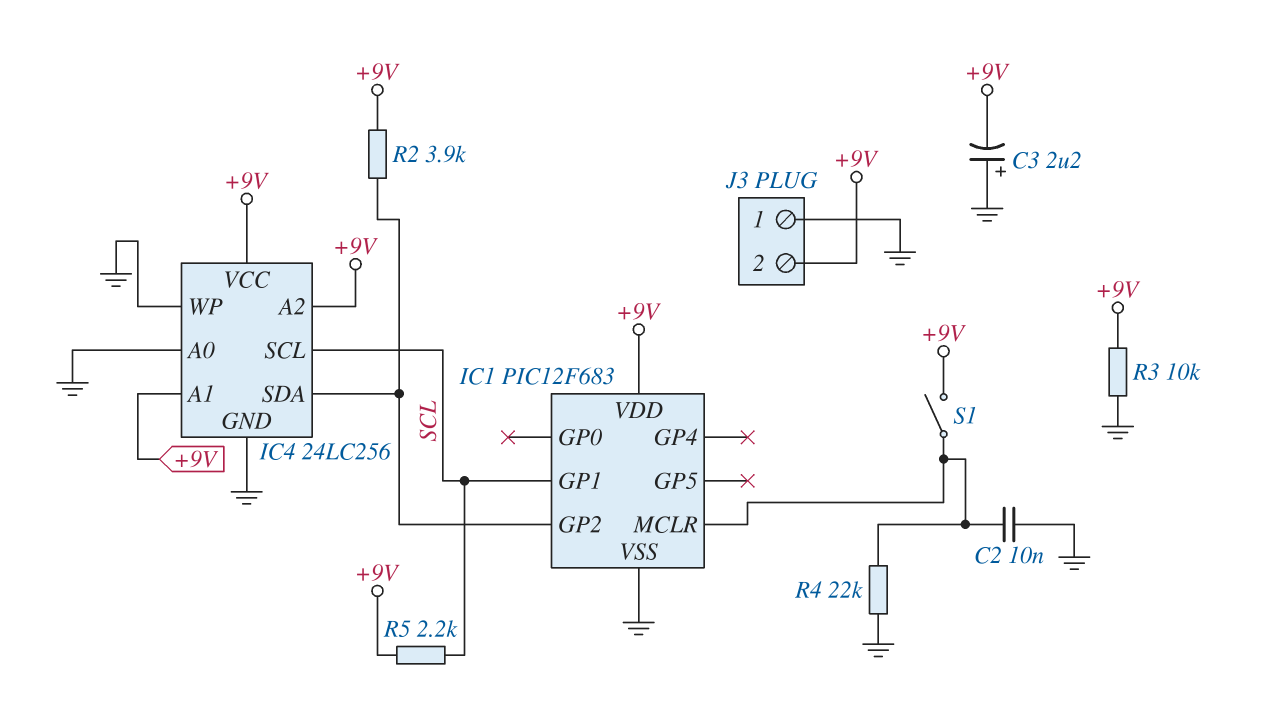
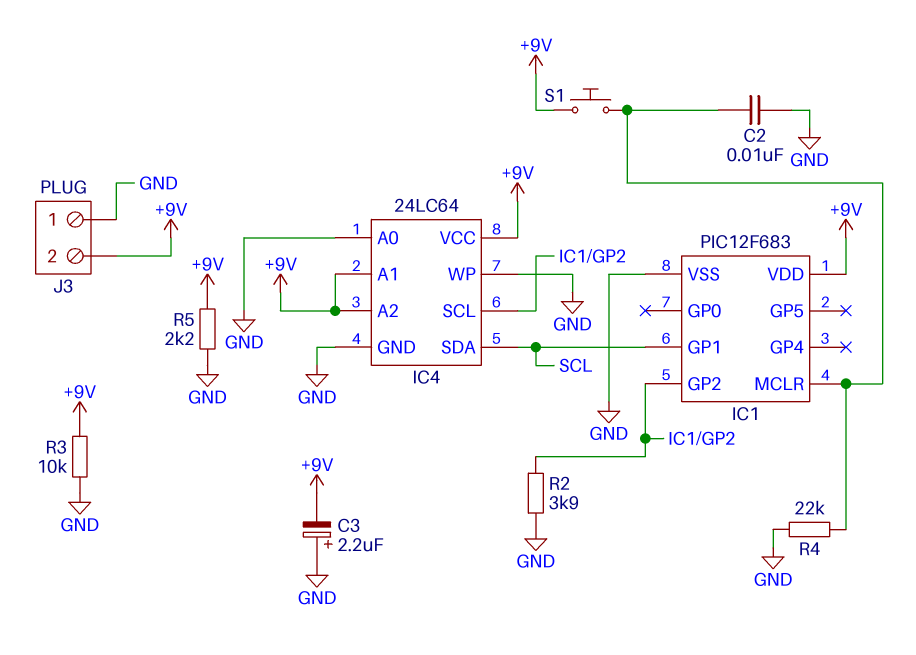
IC4: 24LC256 -> 24LC64
IC4 pin SCL: SCL -> IC1/GP2
IC4 pin SDA: IC1/GP2 -> SCL
R2: 3.9k (+9V, IC1/GP2) -> 3.9k (GND, IC1/GP2)
R5: 2.2k (+9V, SCL) -> 2.2k (+9V, GND)
S1: switch (+9V, IC1/MCLR) -> button (+9V, IC1/MCLR)

